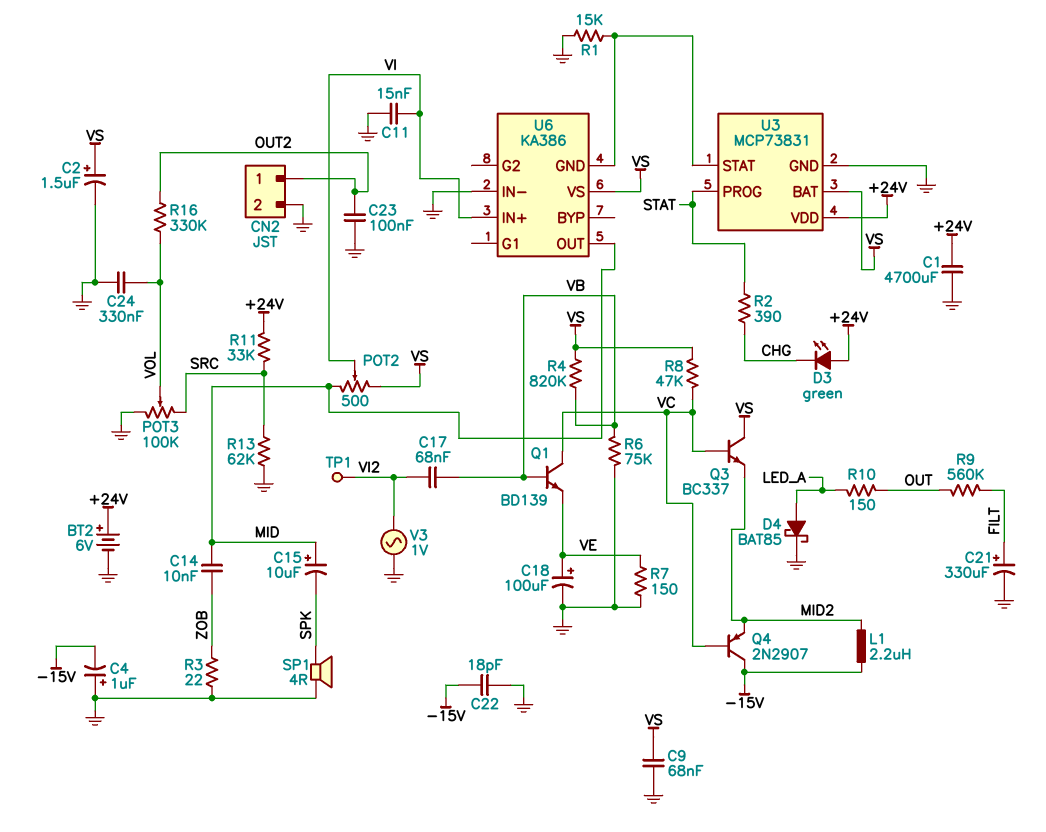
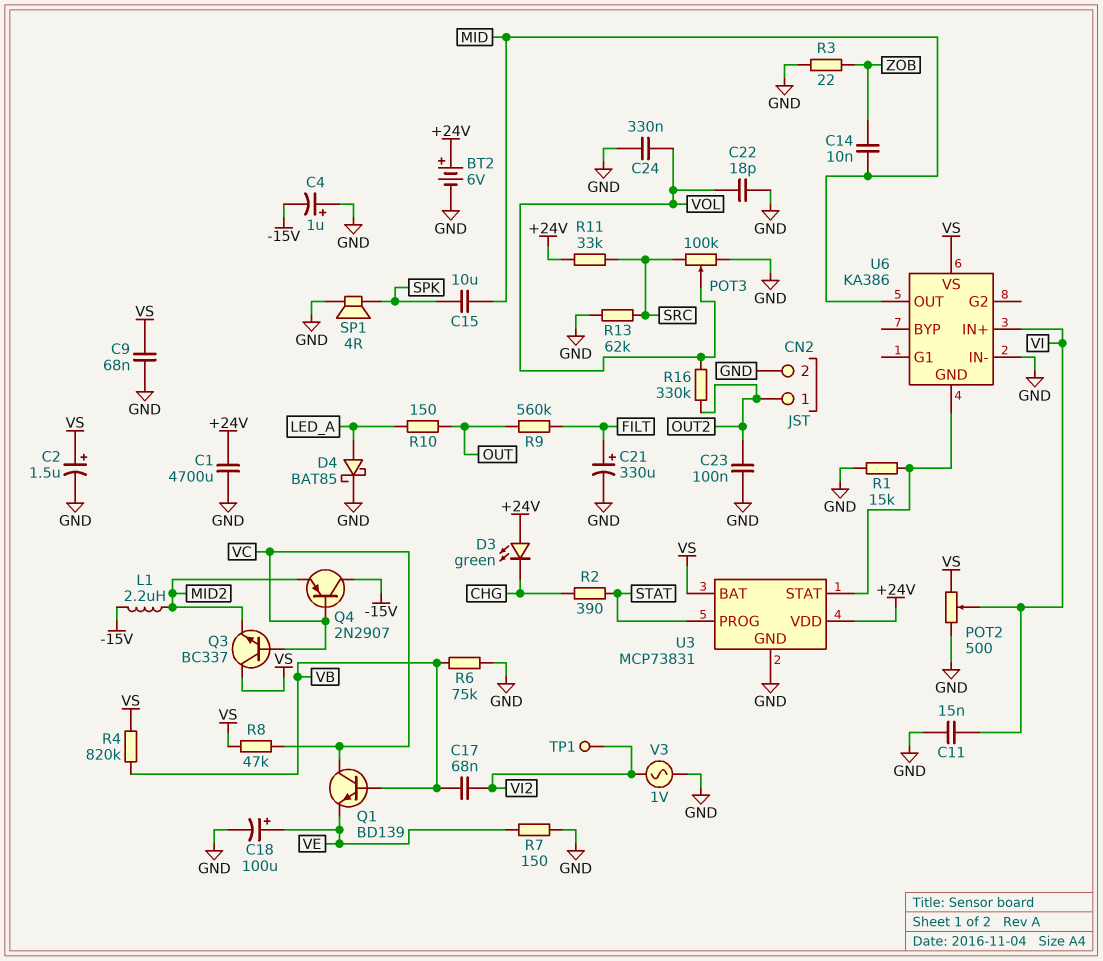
C15: 10uF (plus MID, minus SPK) -> 10uF (MID, SPK)
C22: 18pF (-15V, GND) -> 18pF (GND, VOL)
POT2: 500 (MID, VS, wiper VI) -> 500 (GND, VS, wiper VI)

